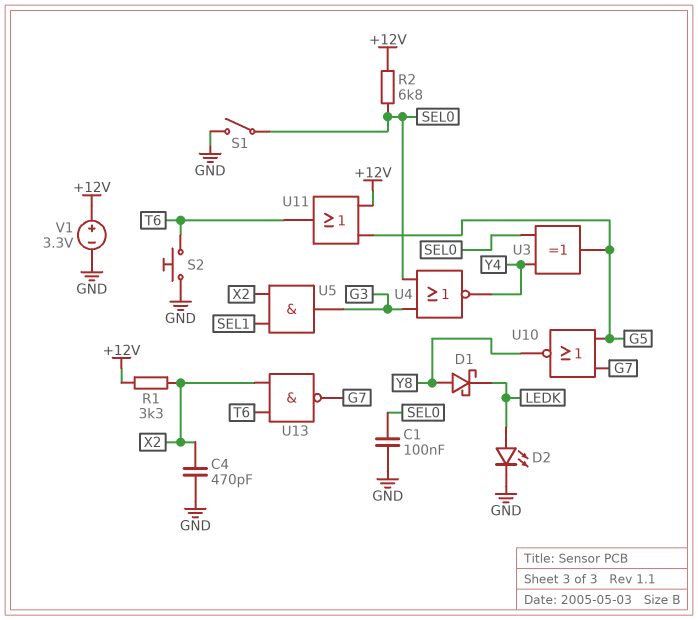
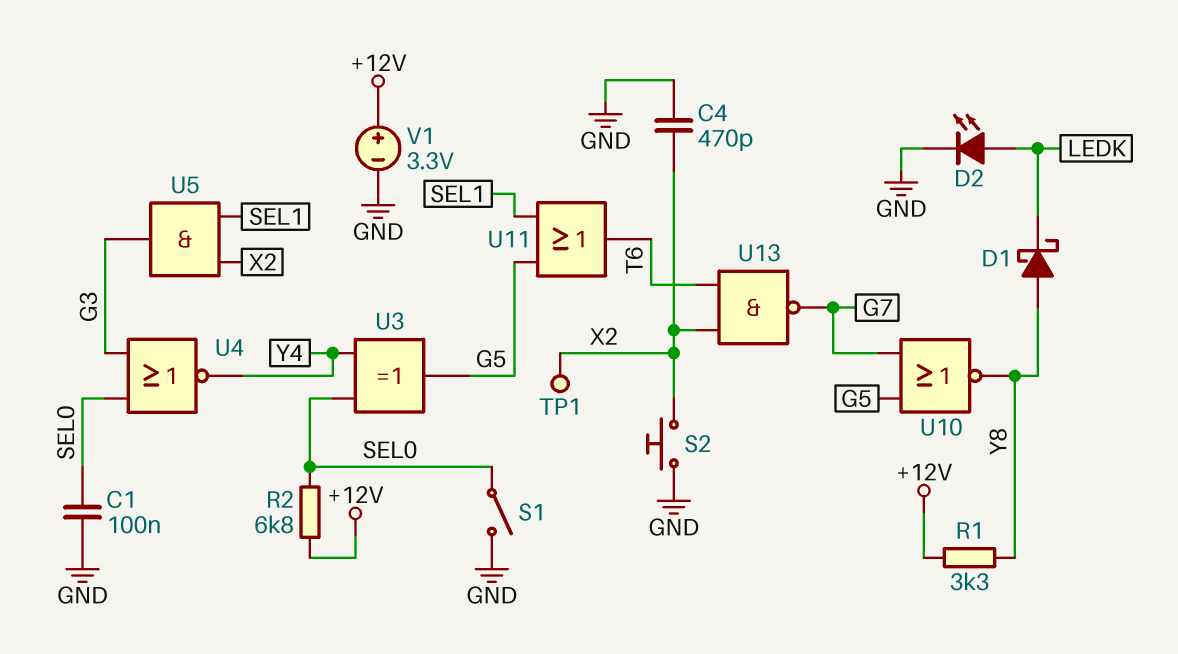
R1: 3.3k (+12V, X2) -> 3.3k (+12V, Y8)
S2: button (GND, T6) -> button (GND, X2)
TP1: none -> test point (X2)
U11: OR (in +12V, in G5, out T6) -> OR (in G5, in SEL1, out T6)

